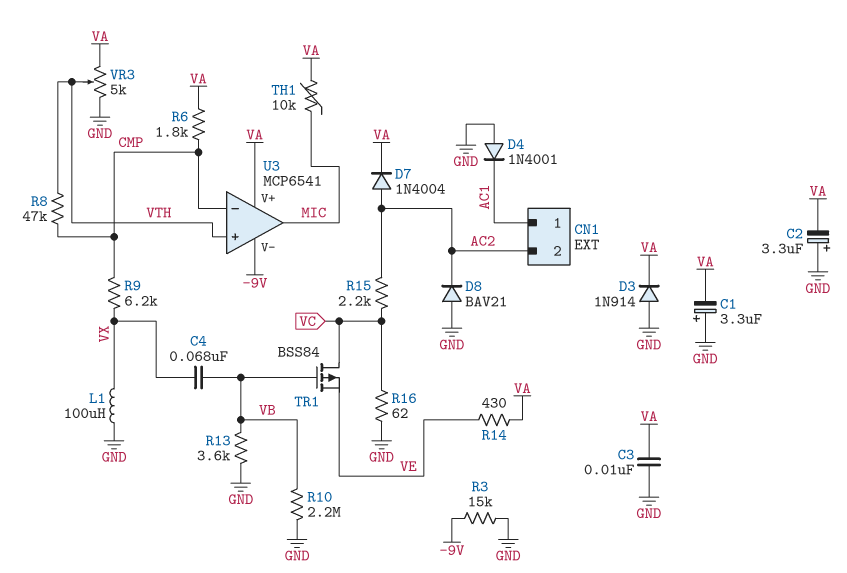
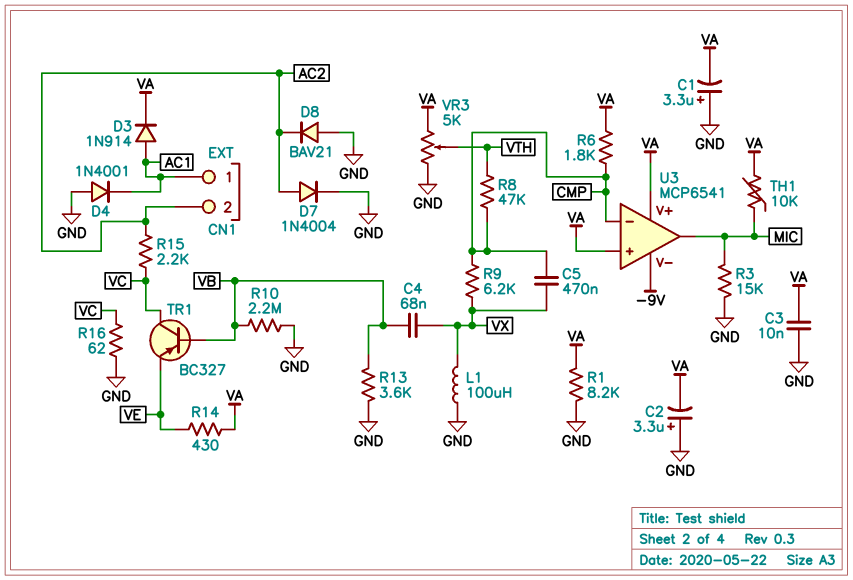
C5: none -> 470nF (CMP, VX)
D3: diode 1N914 (A GND, K VA) -> diode 1N914 (A AC1, K VA)
D7: diode 1N4004 (A AC2, K VA) -> diode 1N4004 (A AC2, K GND)
R1: none -> 8.2k (GND, VA)
R3: 15k (-9V, GND) -> 15k (GND, MIC)
TR1: PMOS BSS84 (G VB, D VC, S VE) -> PNP BC327 (B VB, C VC, E VE)
U3 pin in+: VTH -> VA

